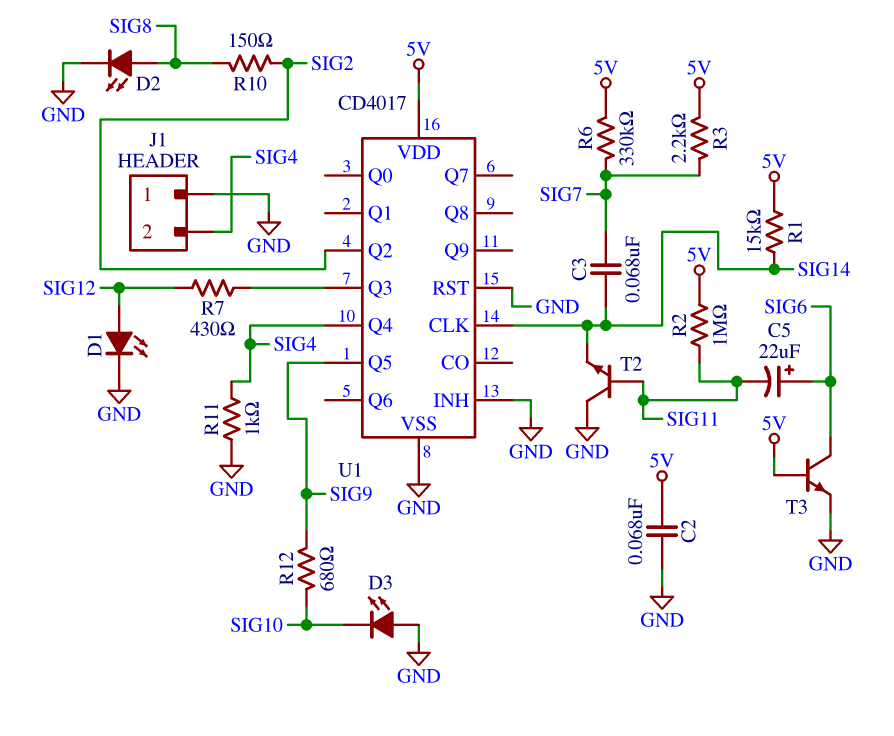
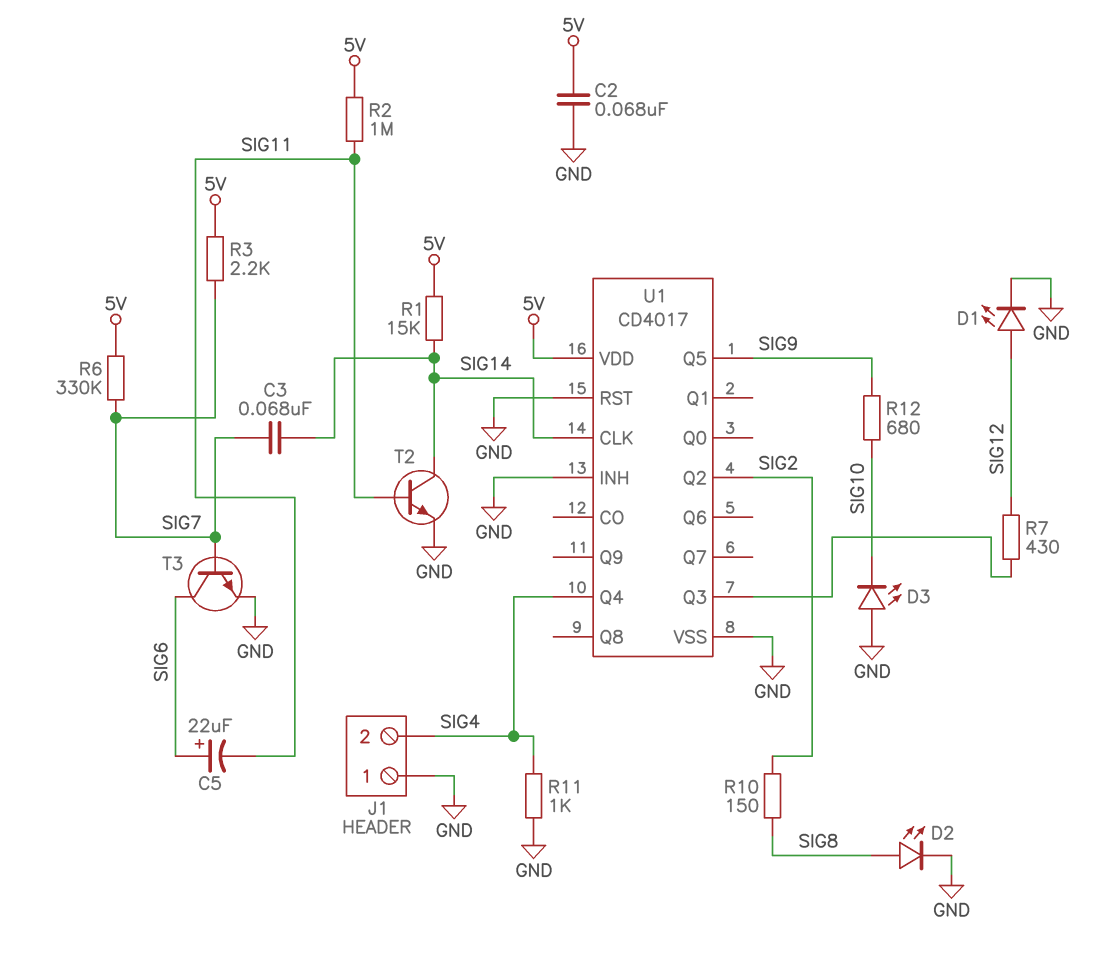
T2: NPN (B SIG11, C GND, E SIG14) -> NPN (B SIG11, C SIG14, E GND)
T3: NPN (B 5V, C SIG6, E GND) -> NPN (B SIG7, C SIG6, E GND)

